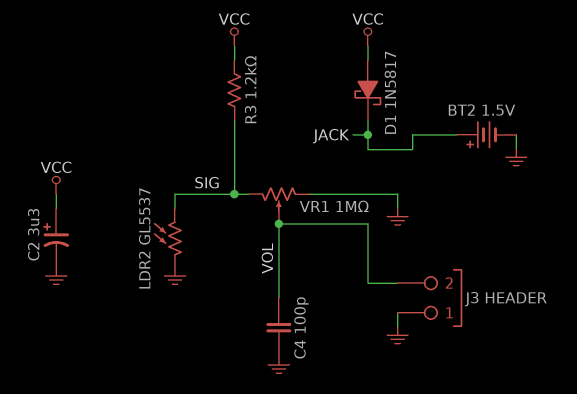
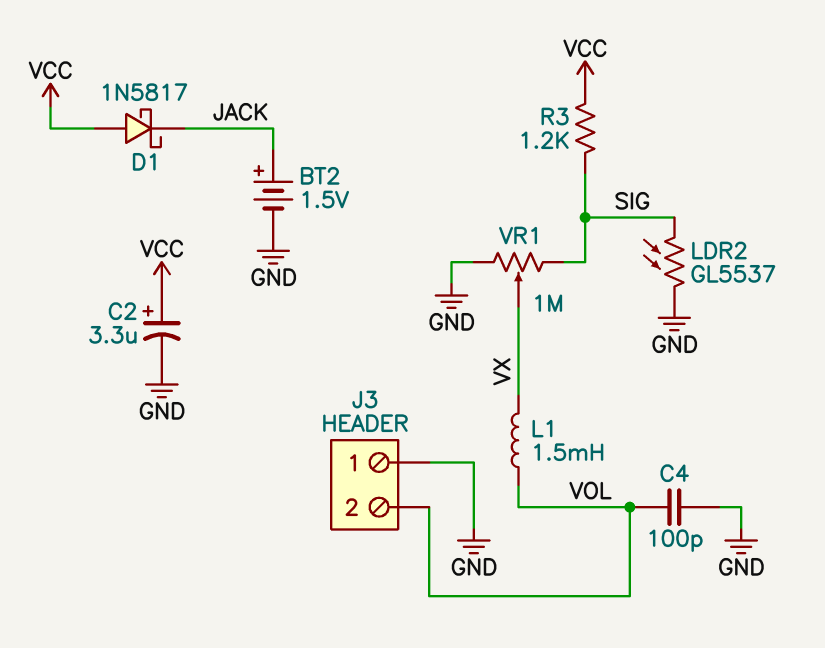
L1: none -> 1.5mH (VOL, VX)
VR1: 1M (GND, SIG, wiper VOL) -> 1M (GND, SIG, wiper VX)

